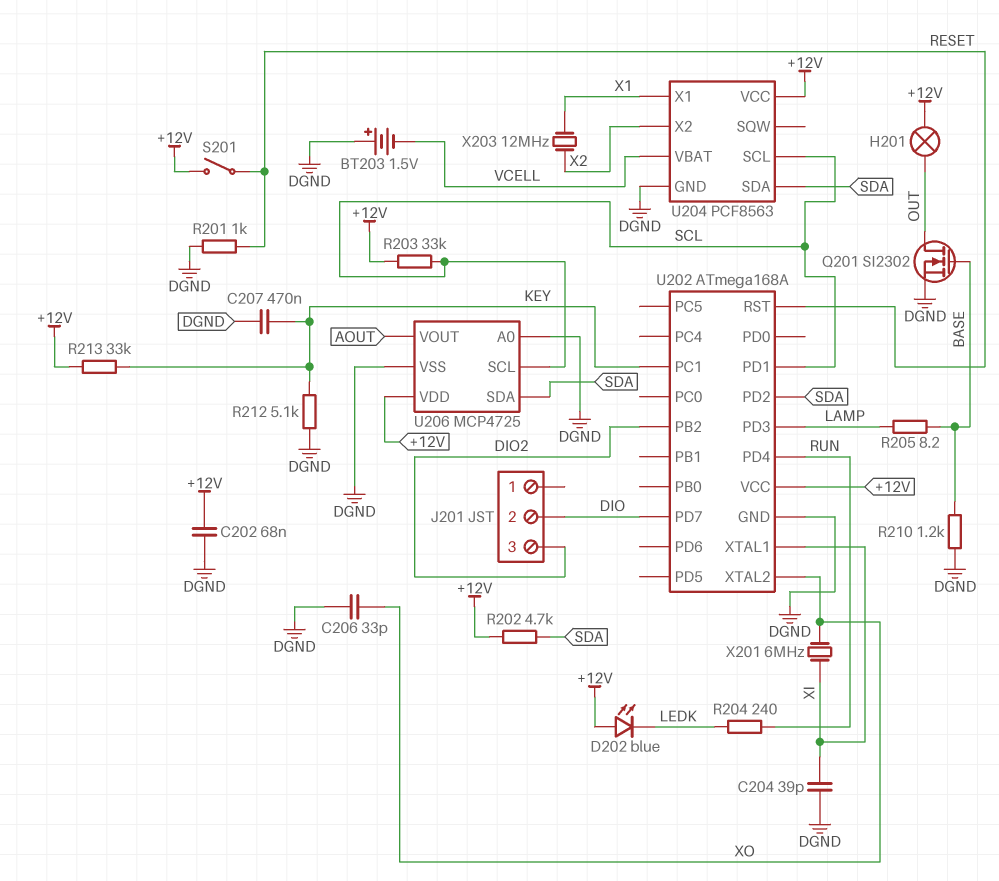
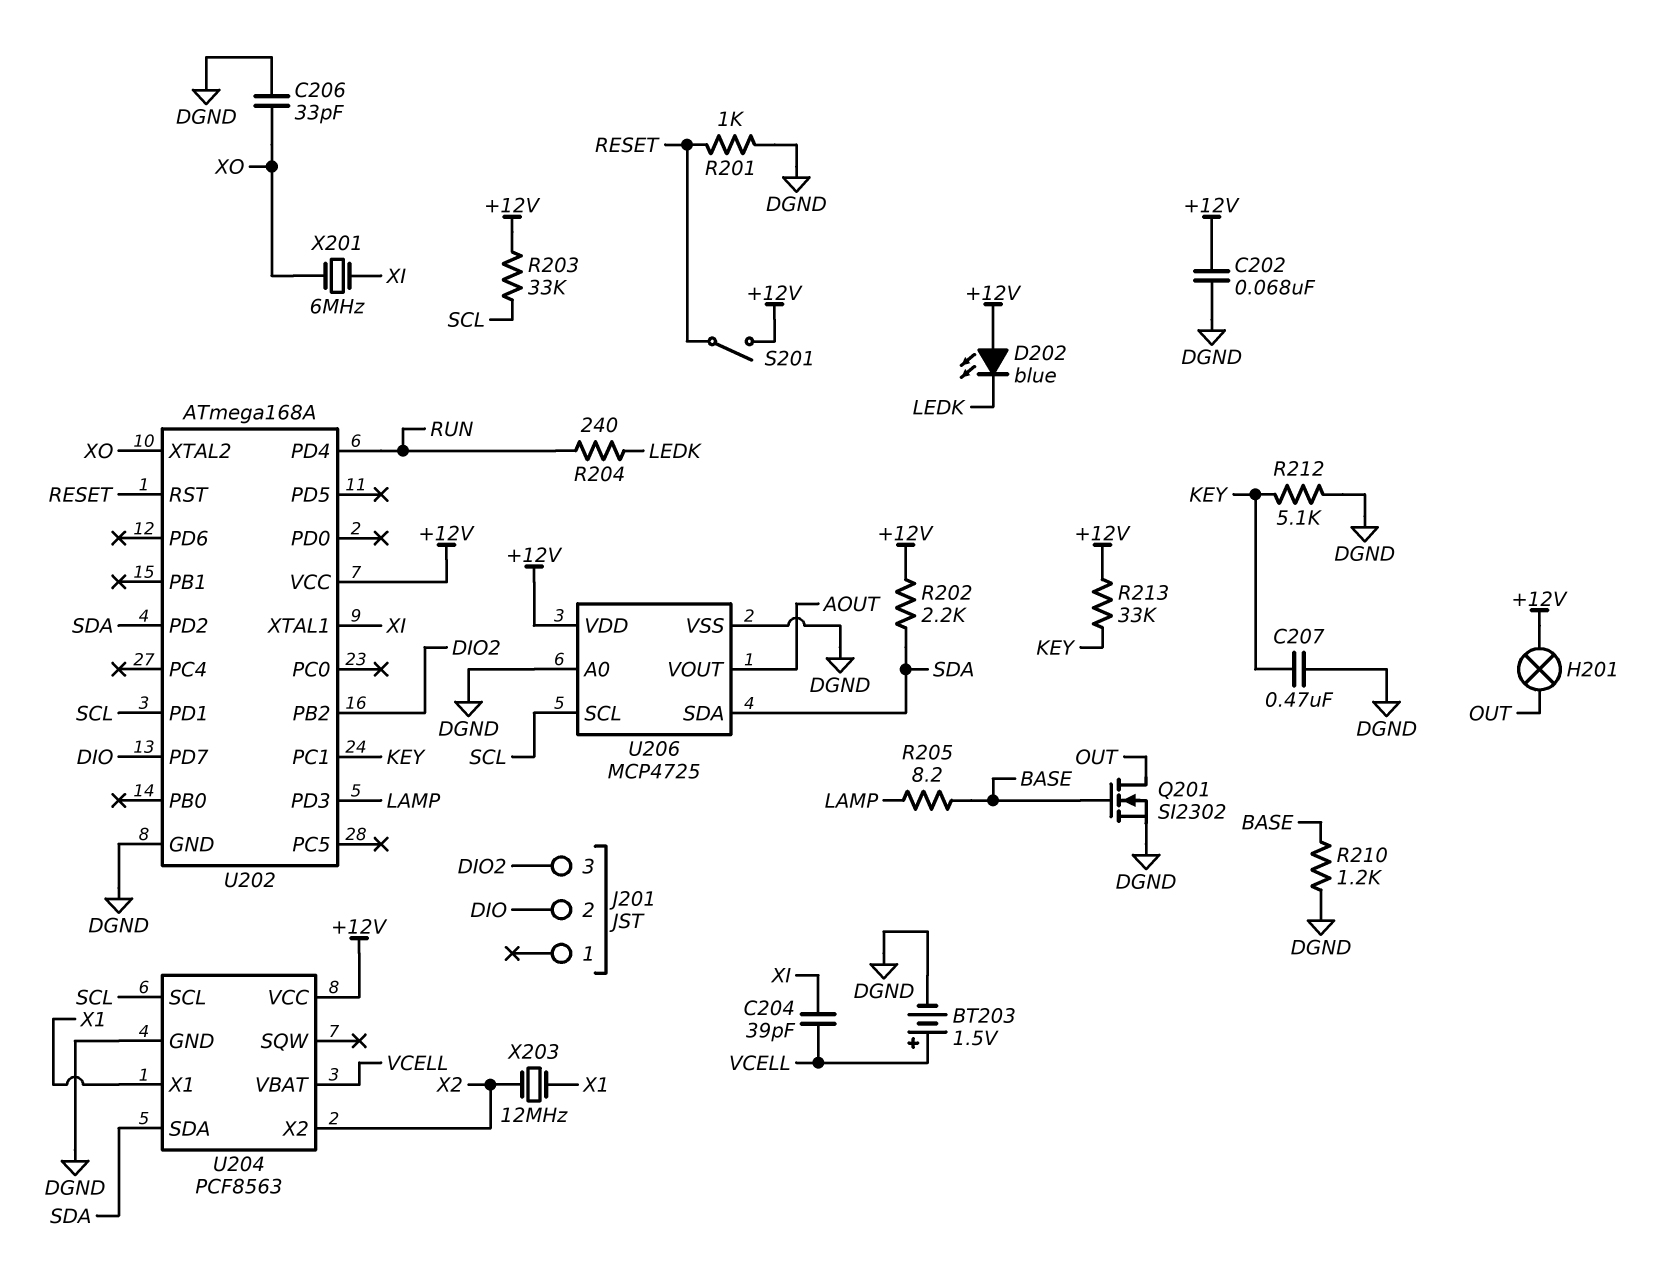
BT203: 1.5V (plus DGND, minus VCELL) -> 1.5V (plus VCELL, minus DGND)
C204: 39pF (DGND, XI) -> 39pF (VCELL, XI)
R202: 4.7k (+12V, SDA) -> 2.2k (+12V, SDA)

